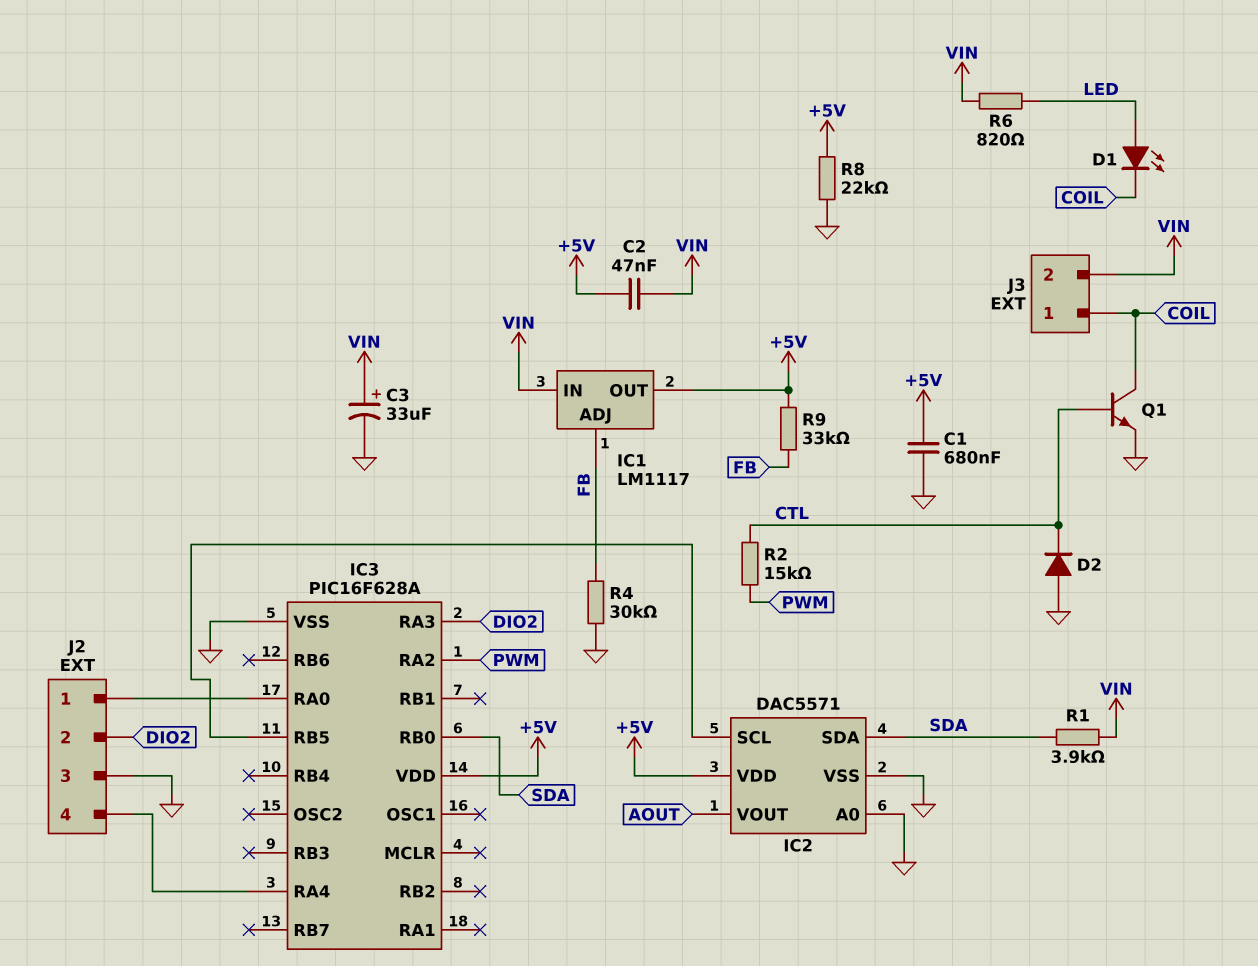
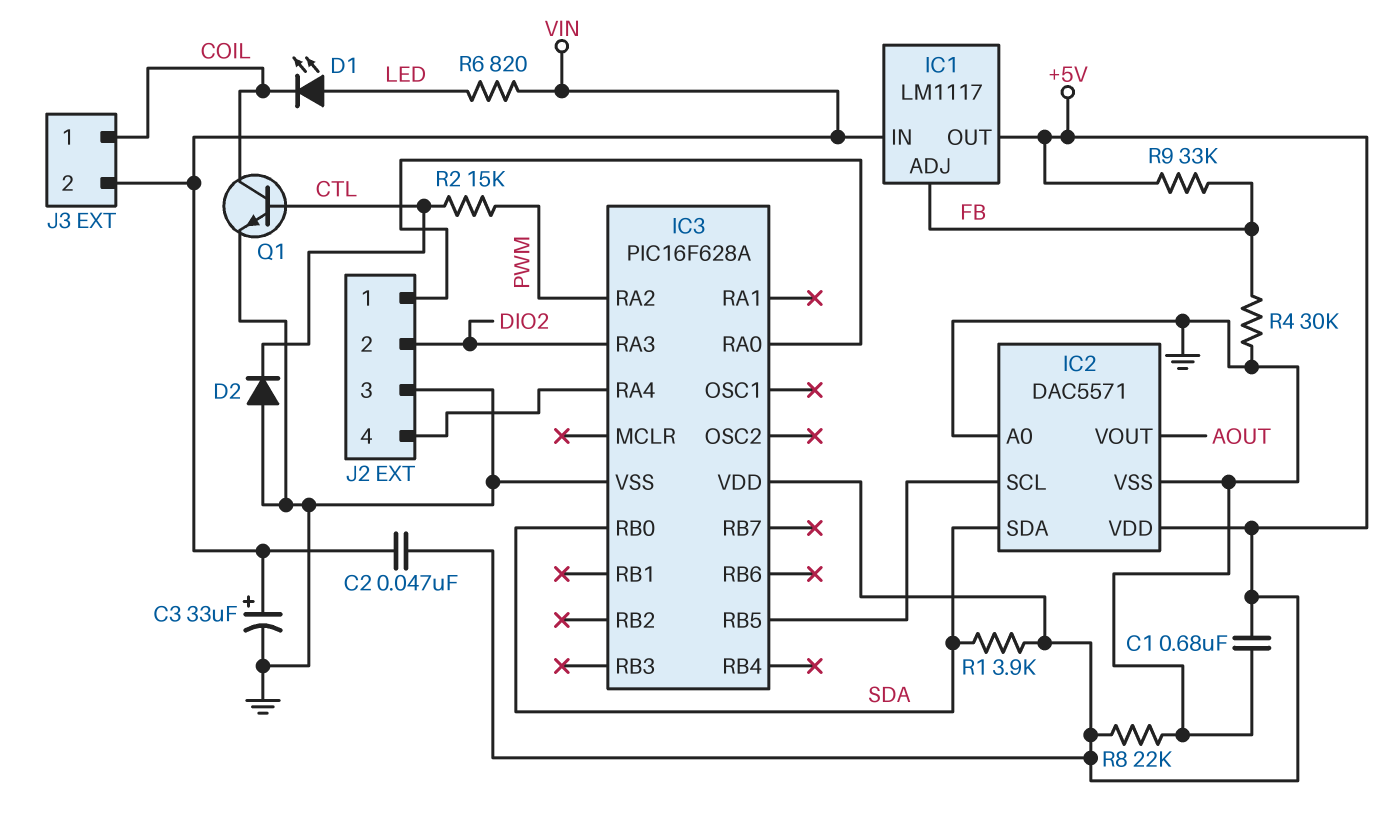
R1: 3.9k (SDA, VIN) -> 3.9k (+5V, SDA)

